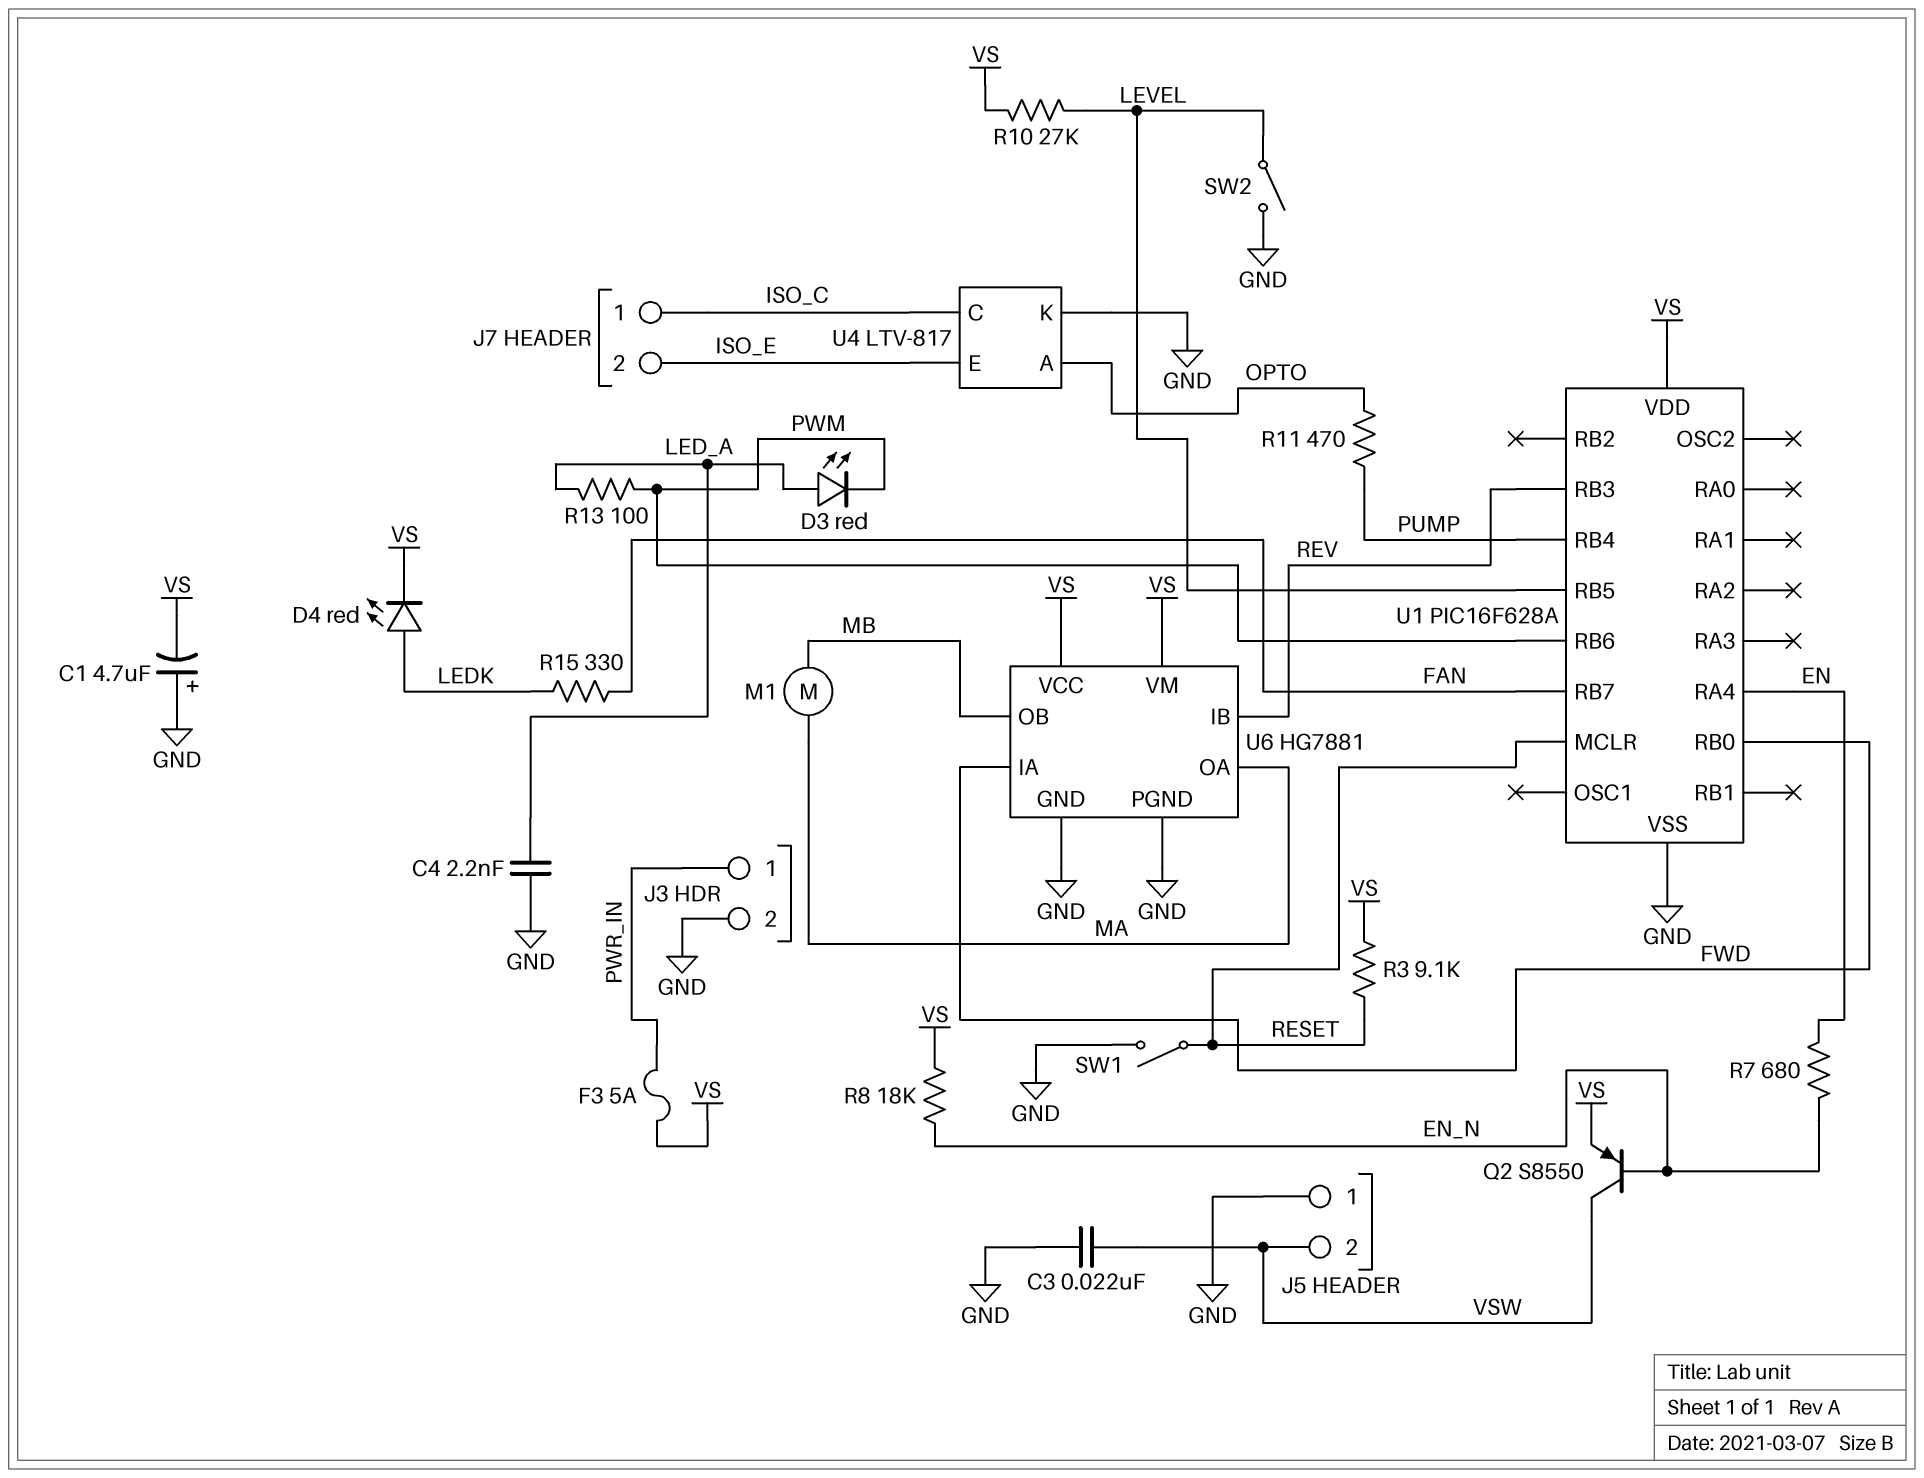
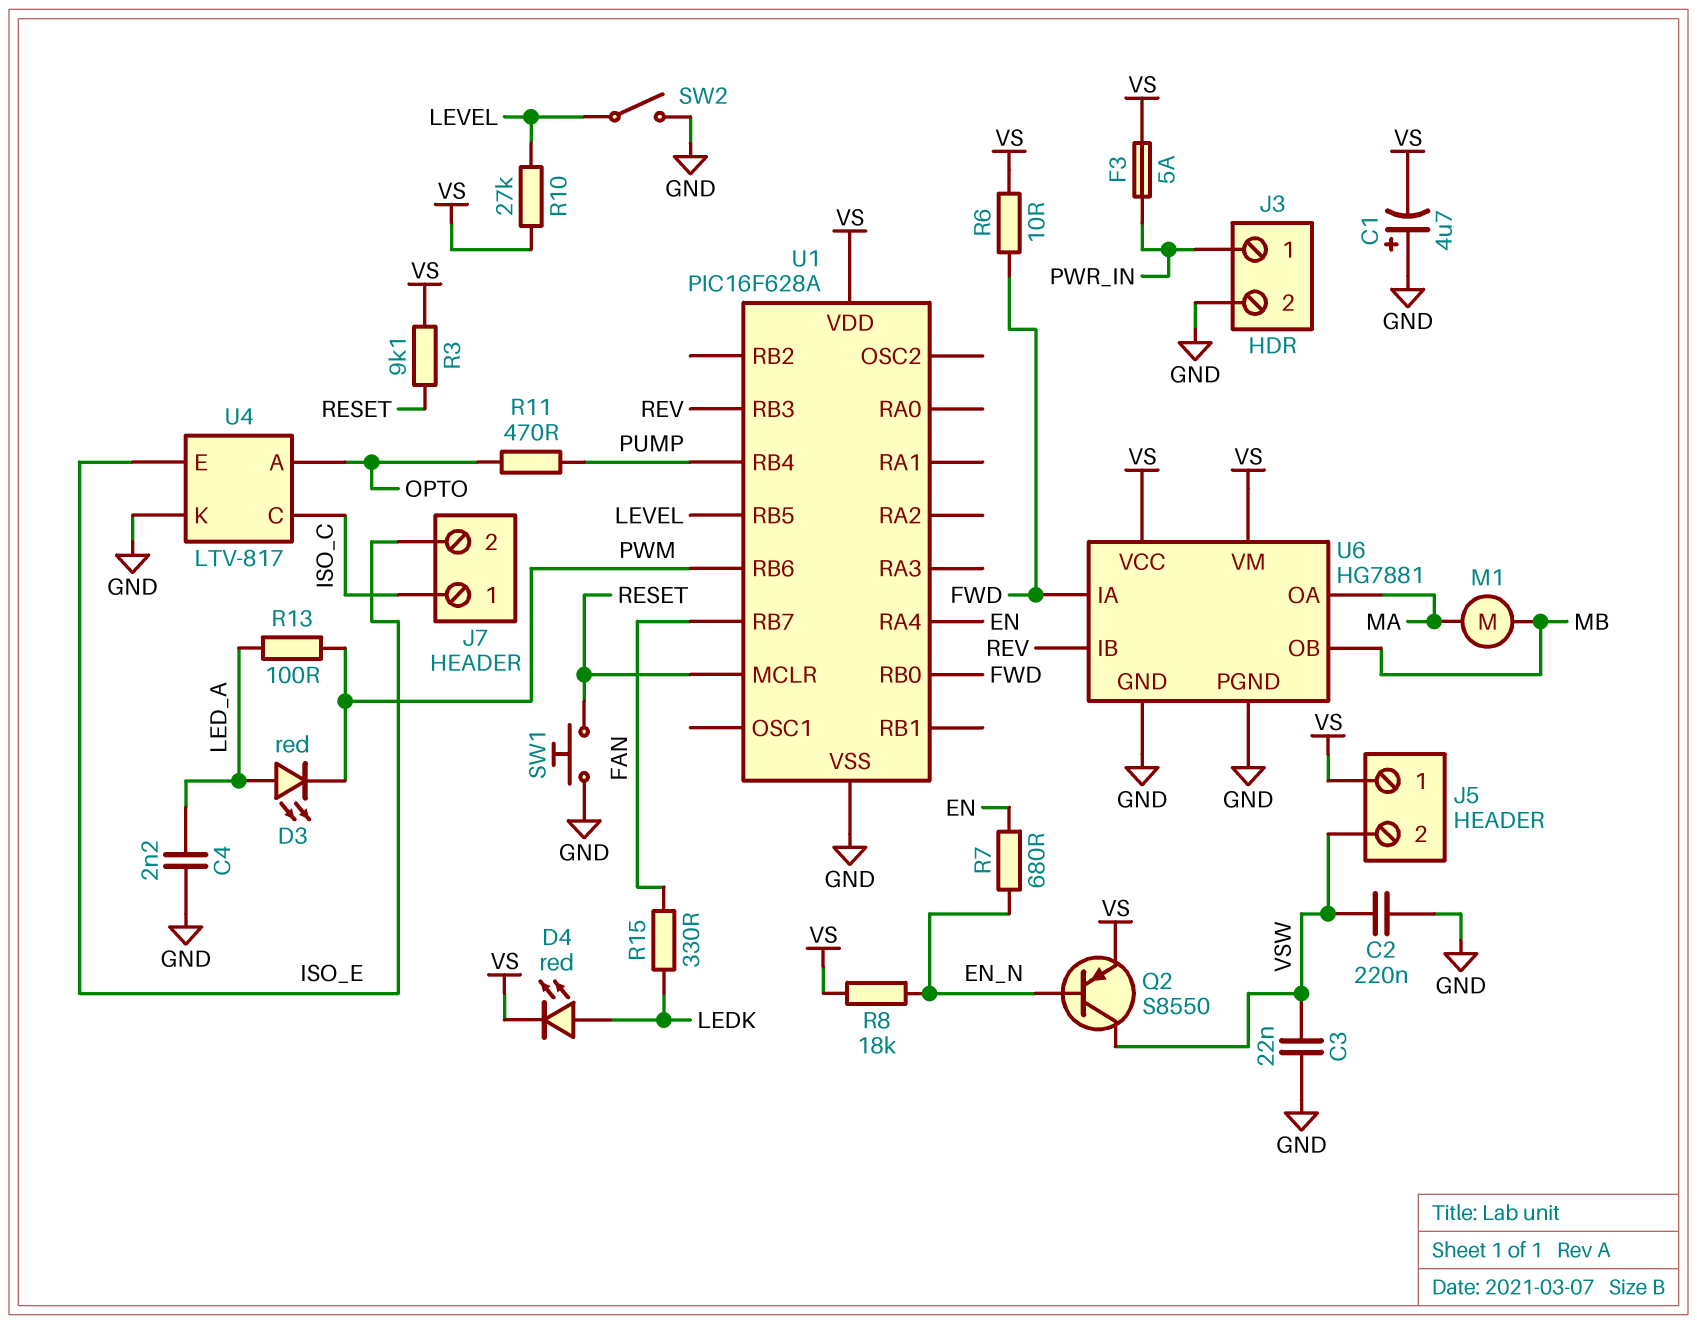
C2: none -> 220nF (GND, VSW)
J5 pin 1: GND -> VS
R6: none -> 10 (FWD, VS)
SW1: switch (GND, RESET) -> button (GND, RESET)

